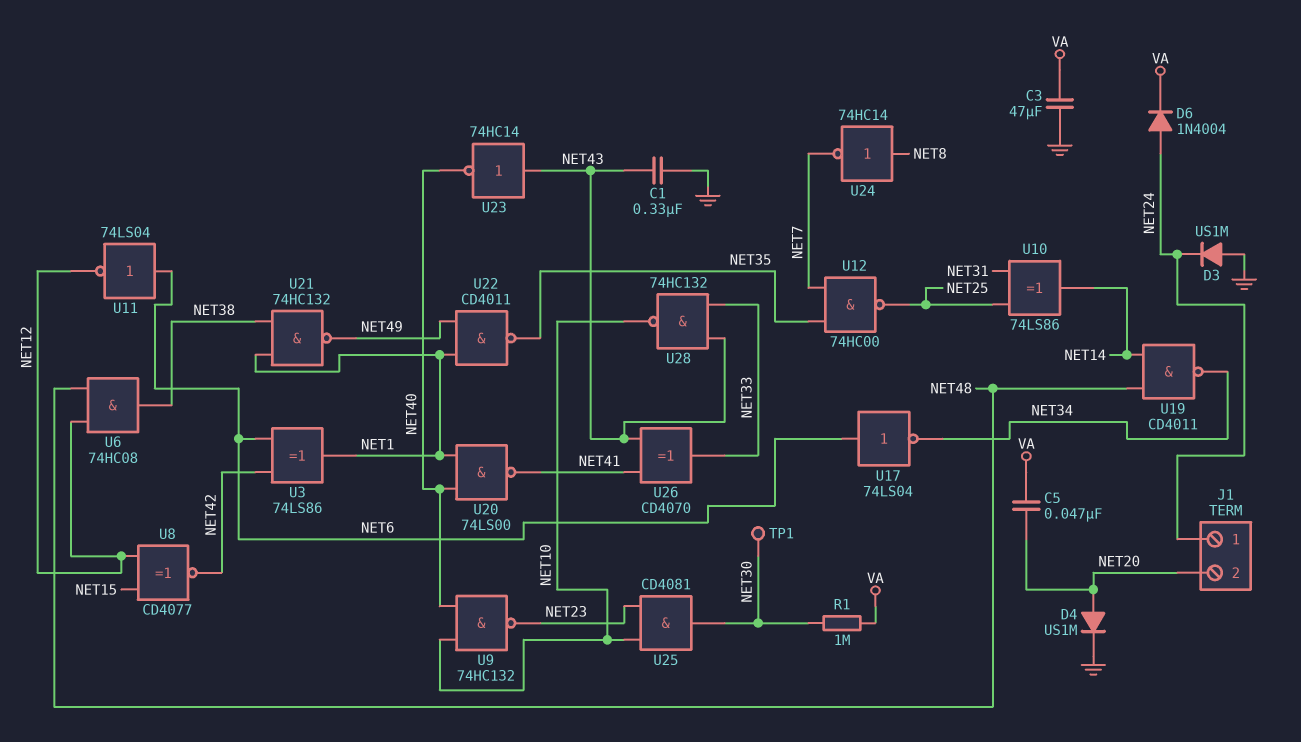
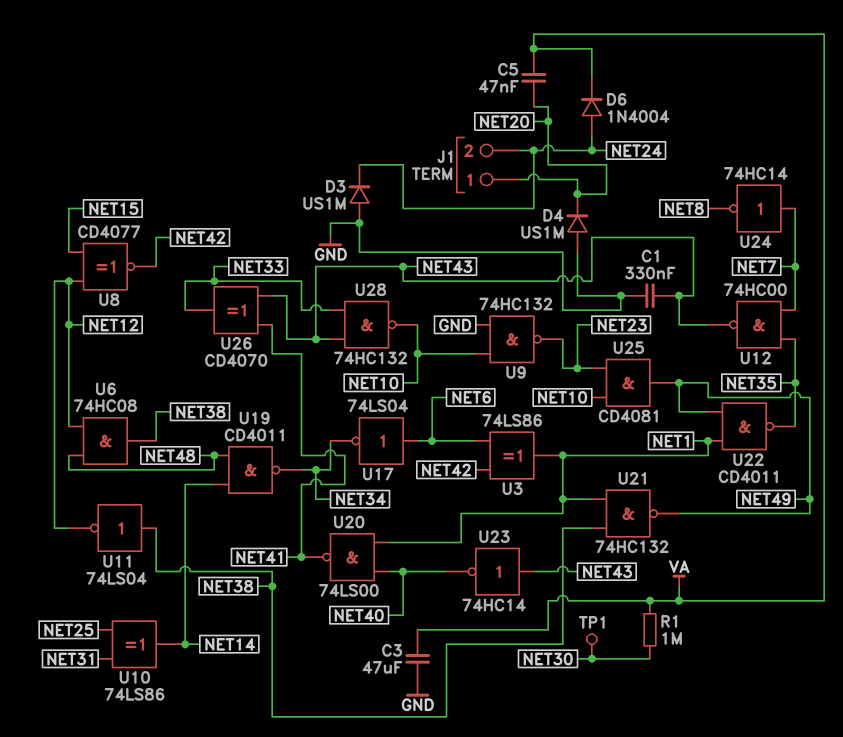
D4: diode US1M (A NET20, K GND) -> diode US1M (A GND, K NET20)
J1 pin 1: NET24 -> NET20
J1 pin 2: NET20 -> NET24
U9: NAND 74HC132 (in NET10, in NET40, out NET23) -> NAND 74HC132 (in GND, in NET10, out NET23)
U11: NOT 74LS04 (in NET6, out NET12) -> NOT 74LS04 (in NET38, out NET12)
U12: NAND 74HC00 (in NET7, in NET35, out NET25) -> NAND 74HC00 (in NET7, in NET35, out NET43)
U24: NOT 74HC14 (in NET8, out NET7) -> NOT 74HC14 (in NET7, out NET8)
U25: AND CD4081 (in NET10, in NET23, out NET30) -> AND CD4081 (in NET10, in NET23, out NET49)

